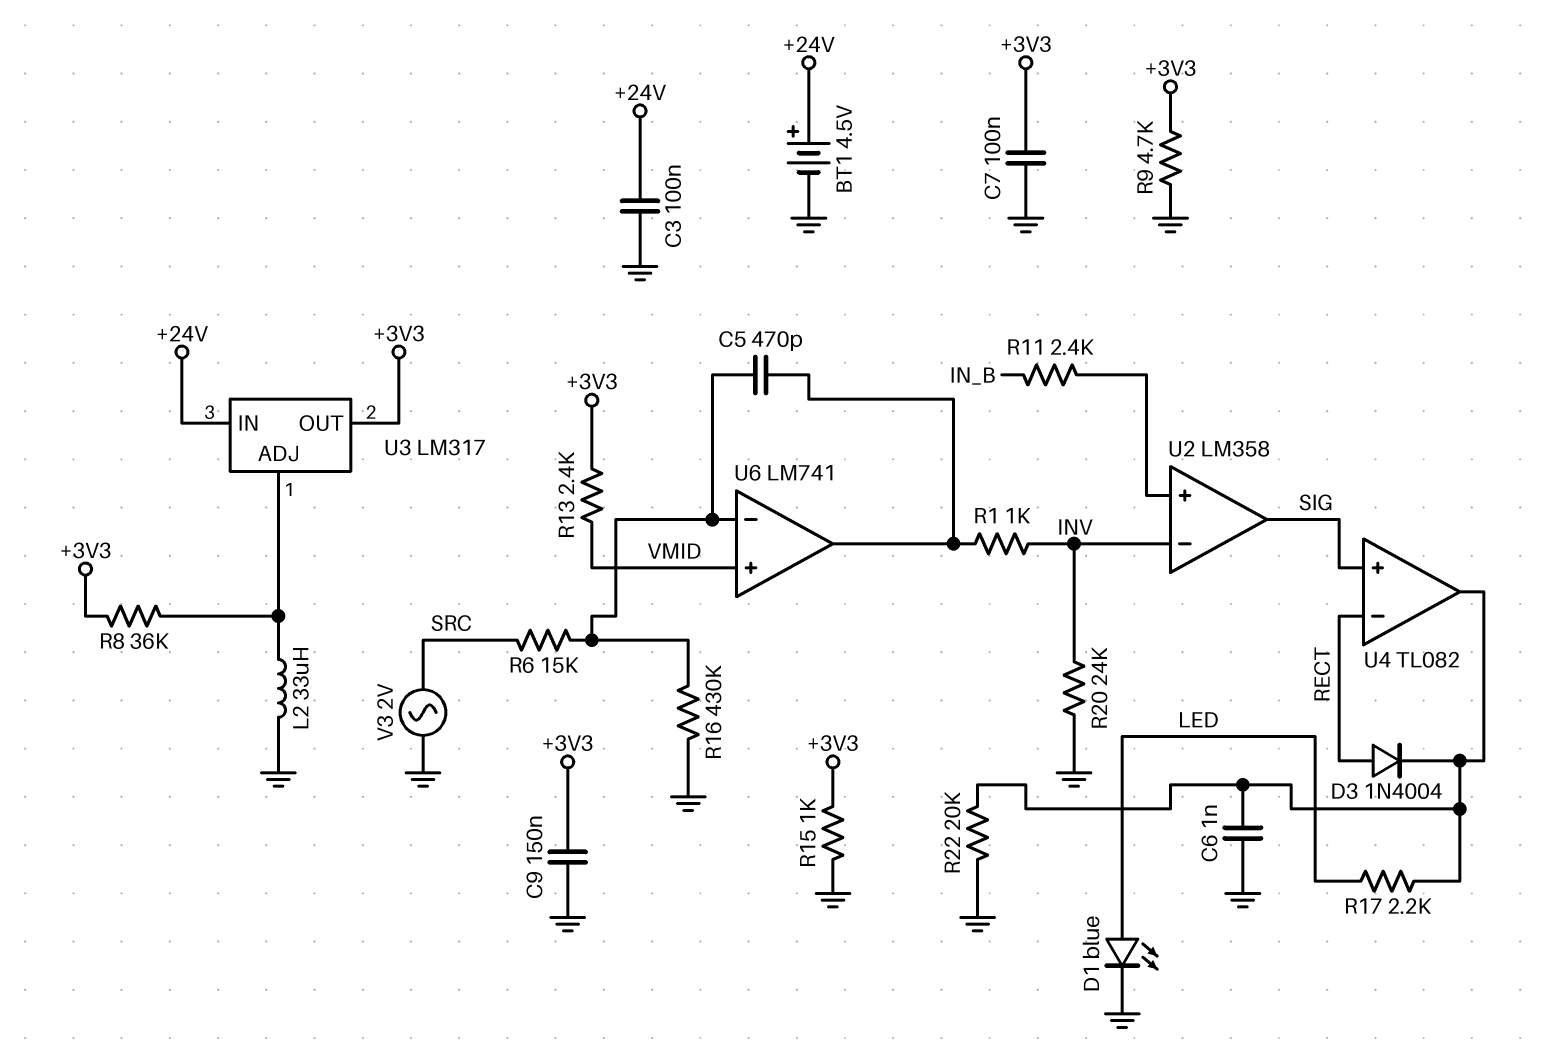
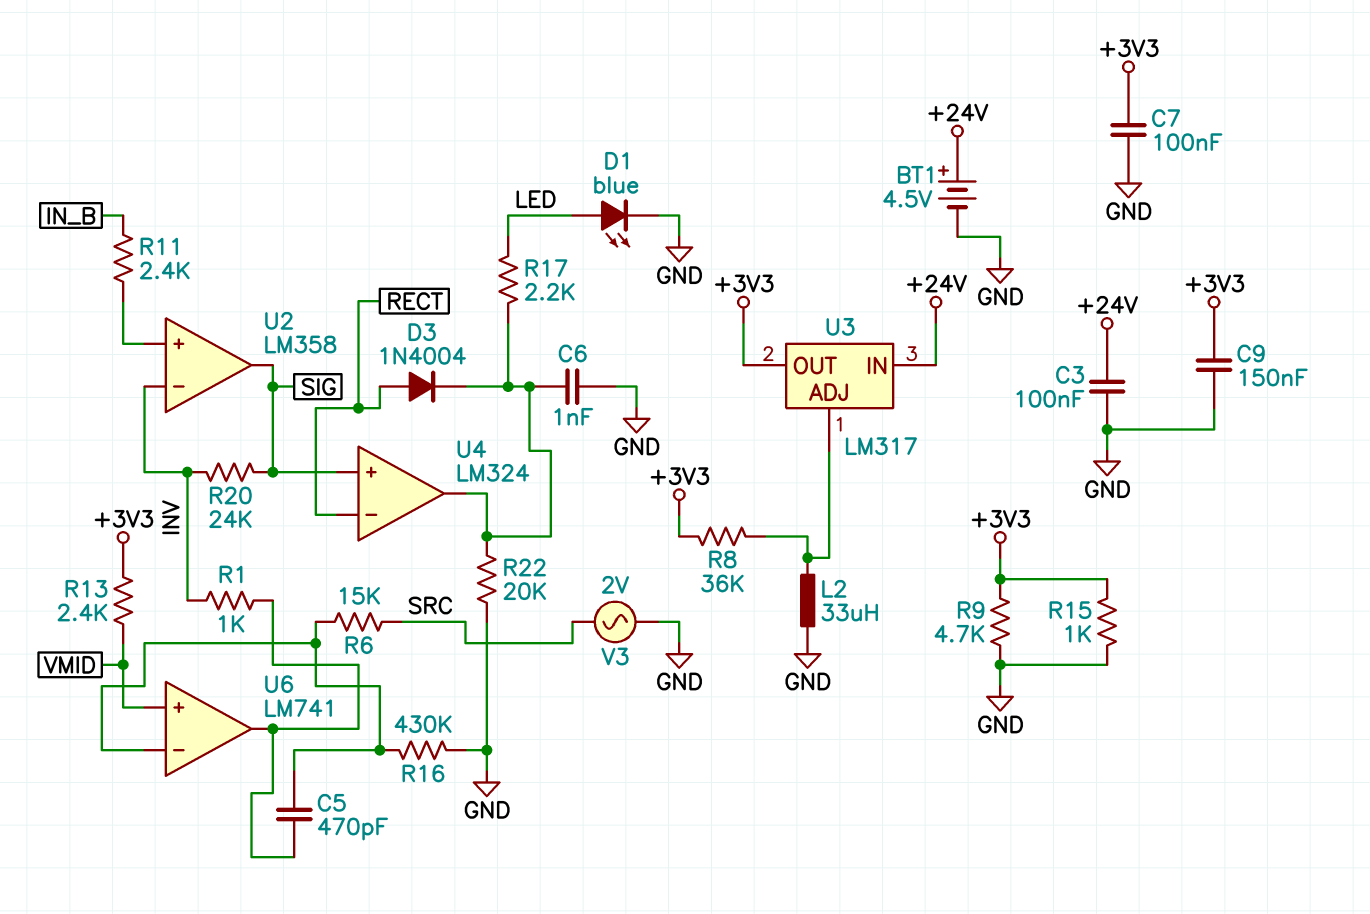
R20: 24k (GND, INV) -> 24k (INV, SIG)
U4: TL082 -> LM324

